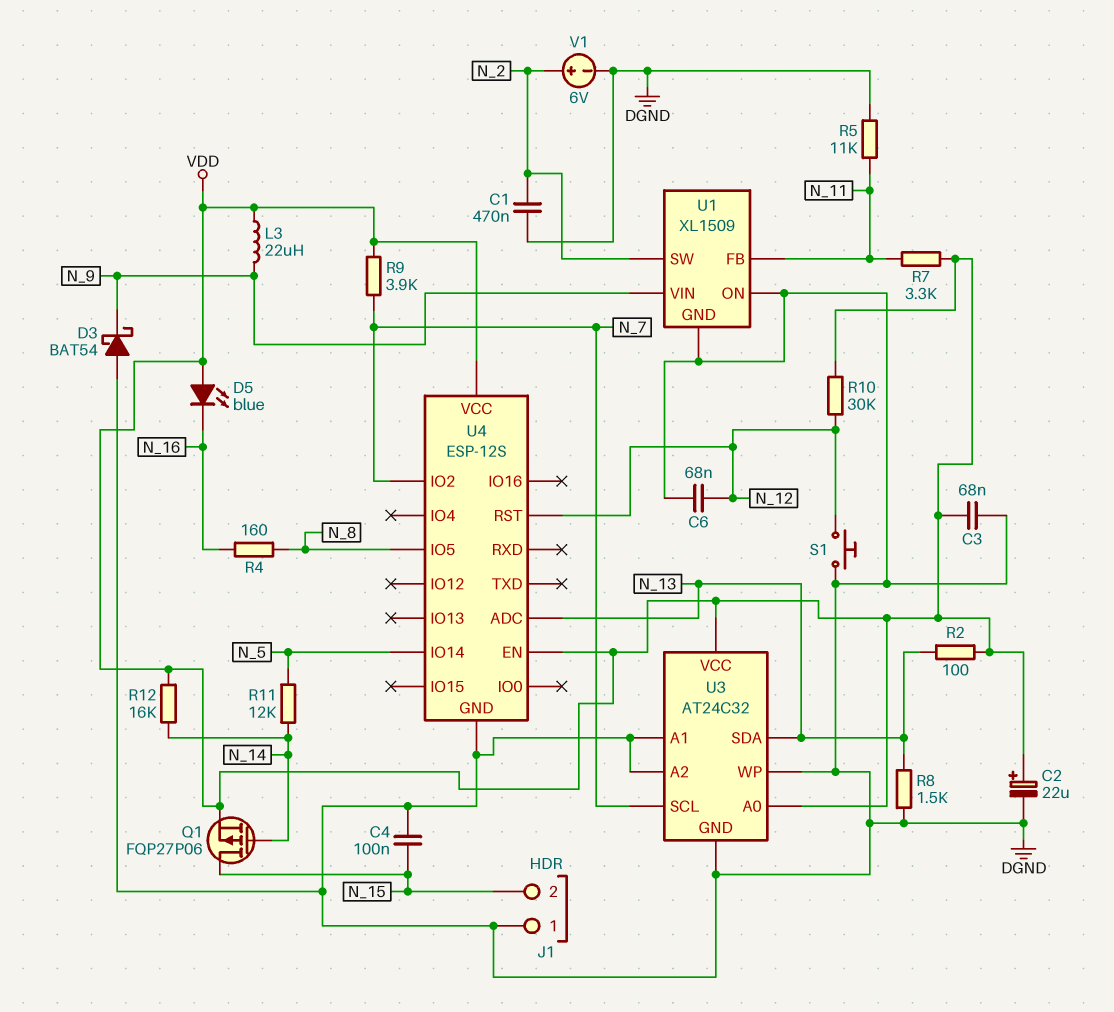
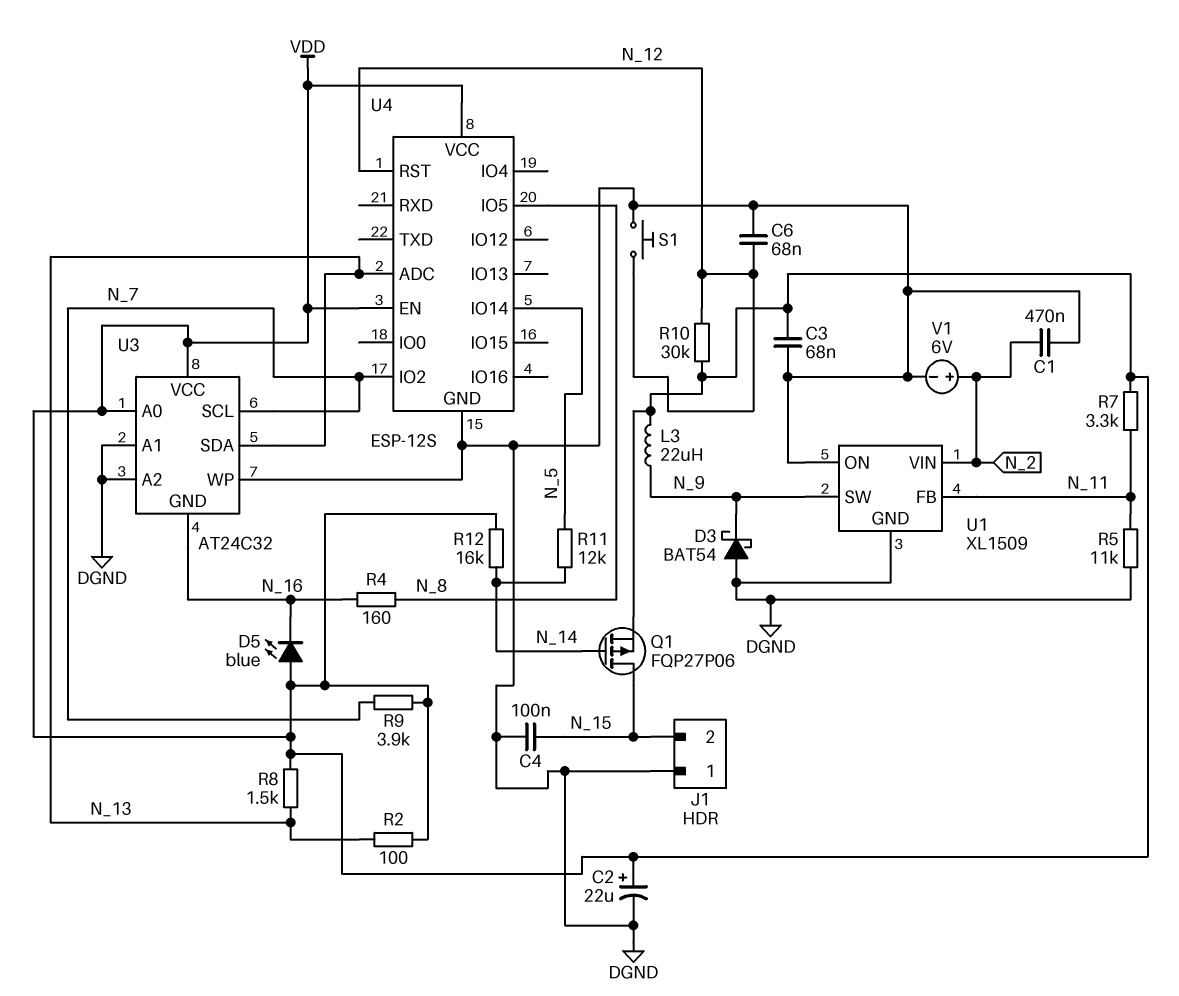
R8: 1.5k (DGND, N_13) -> 1.5k (N_13, VDD)
U1 pin SW: N_2 -> N_9
U1 pin VIN: N_9 -> N_2
U3 pin GND: DGND -> N_16

